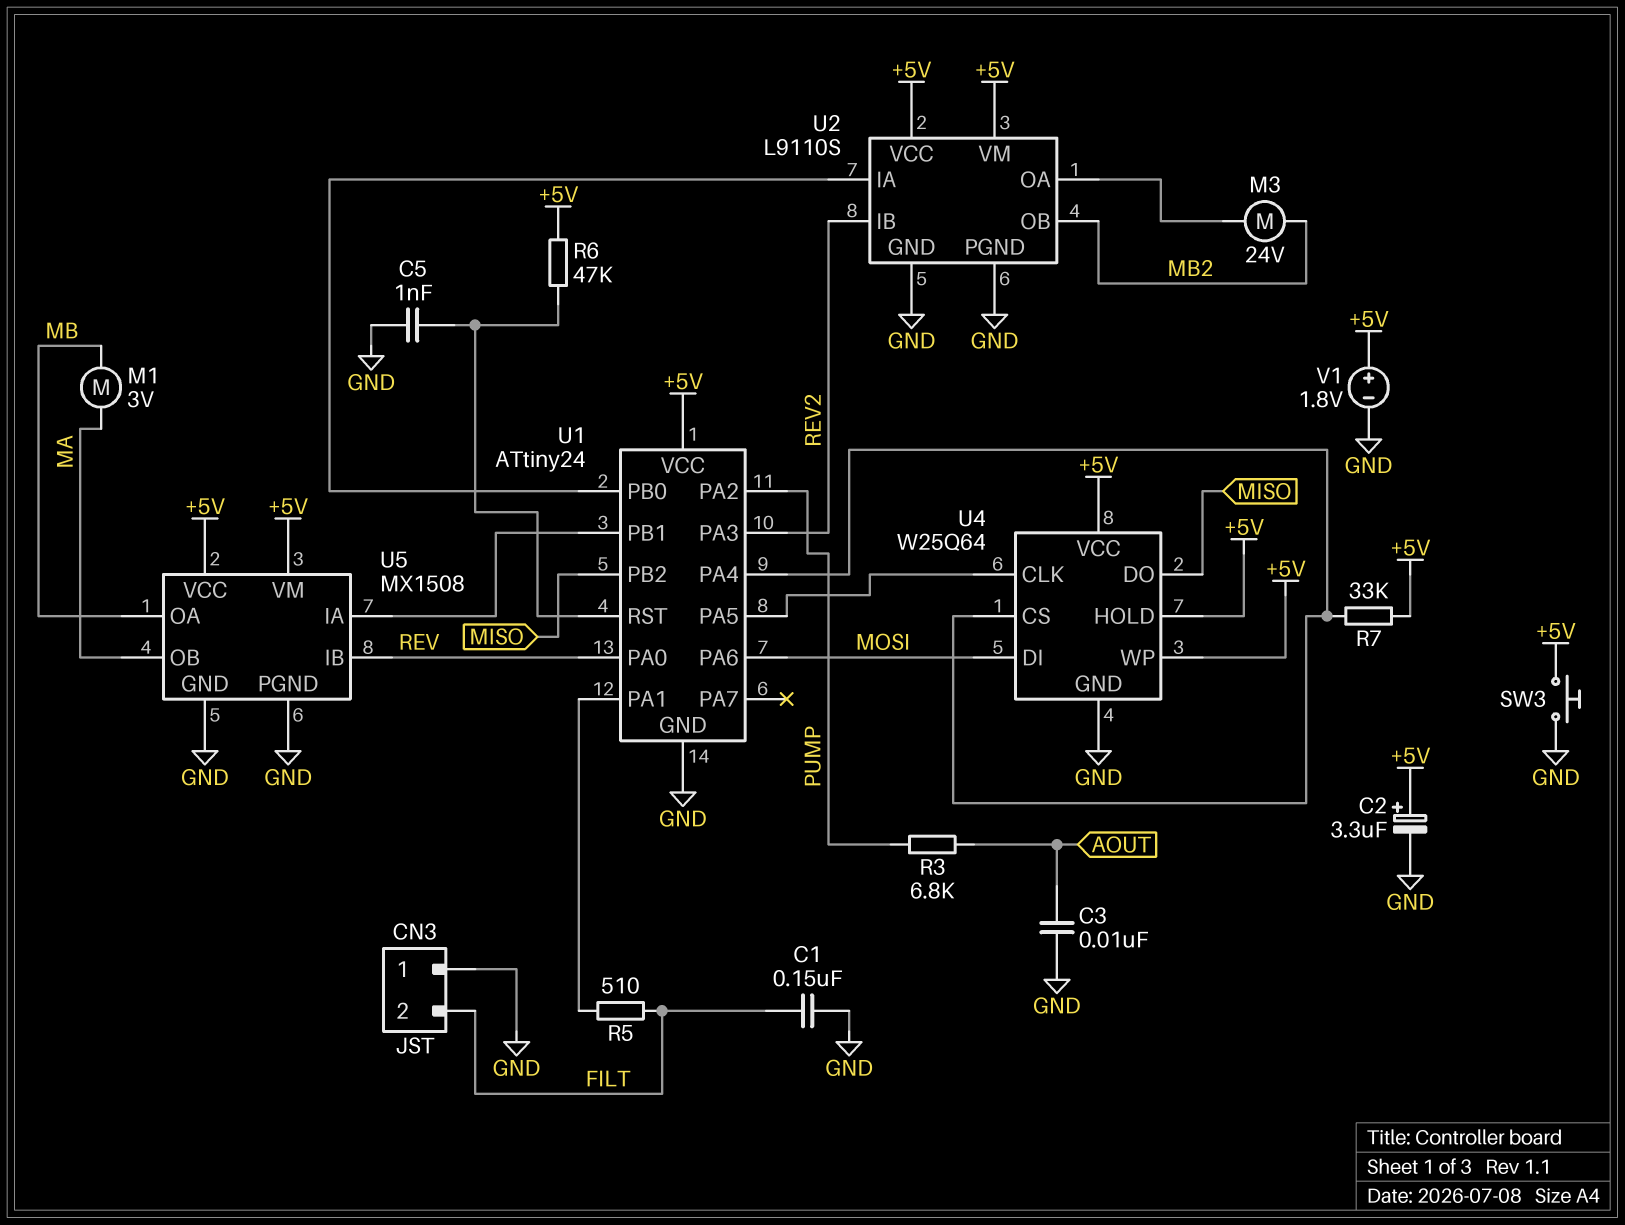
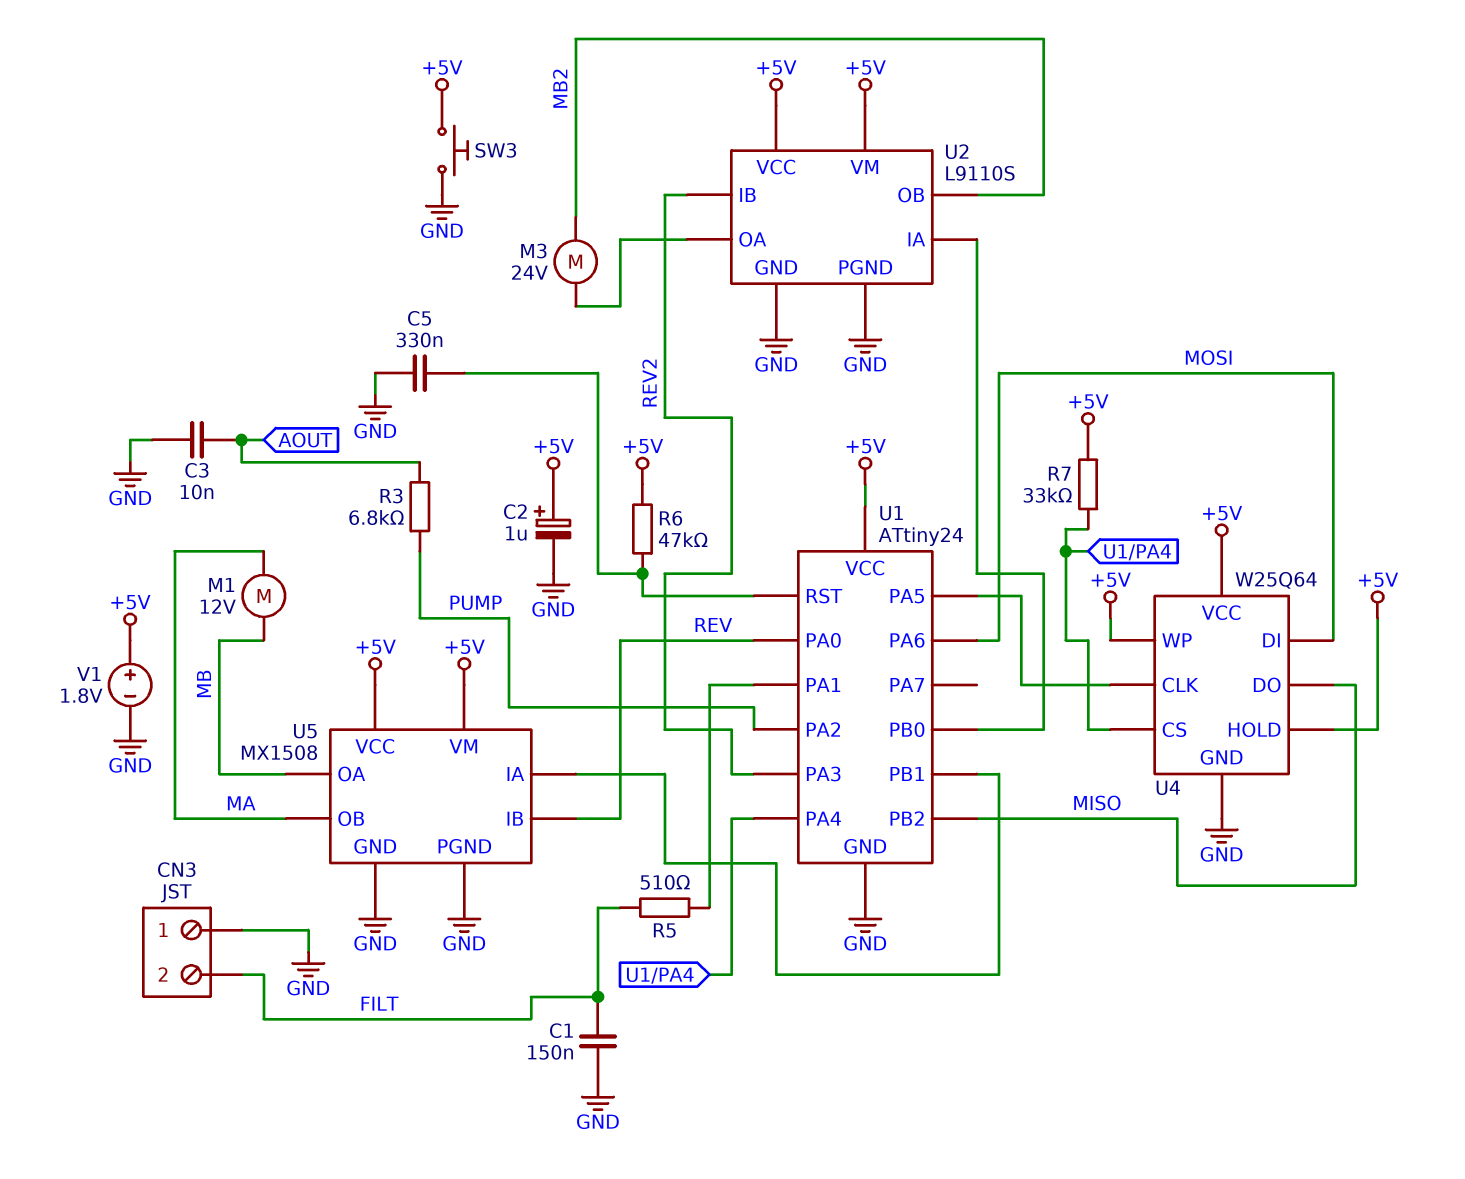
C2: 3.3uF (plus +5V, minus GND) -> 1uF (plus +5V, minus GND)
C5: 1nF (GND, U1/RST) -> 330nF (GND, U1/RST)
M1: motor 3V (MA, MB) -> motor 12V (MA, MB)

